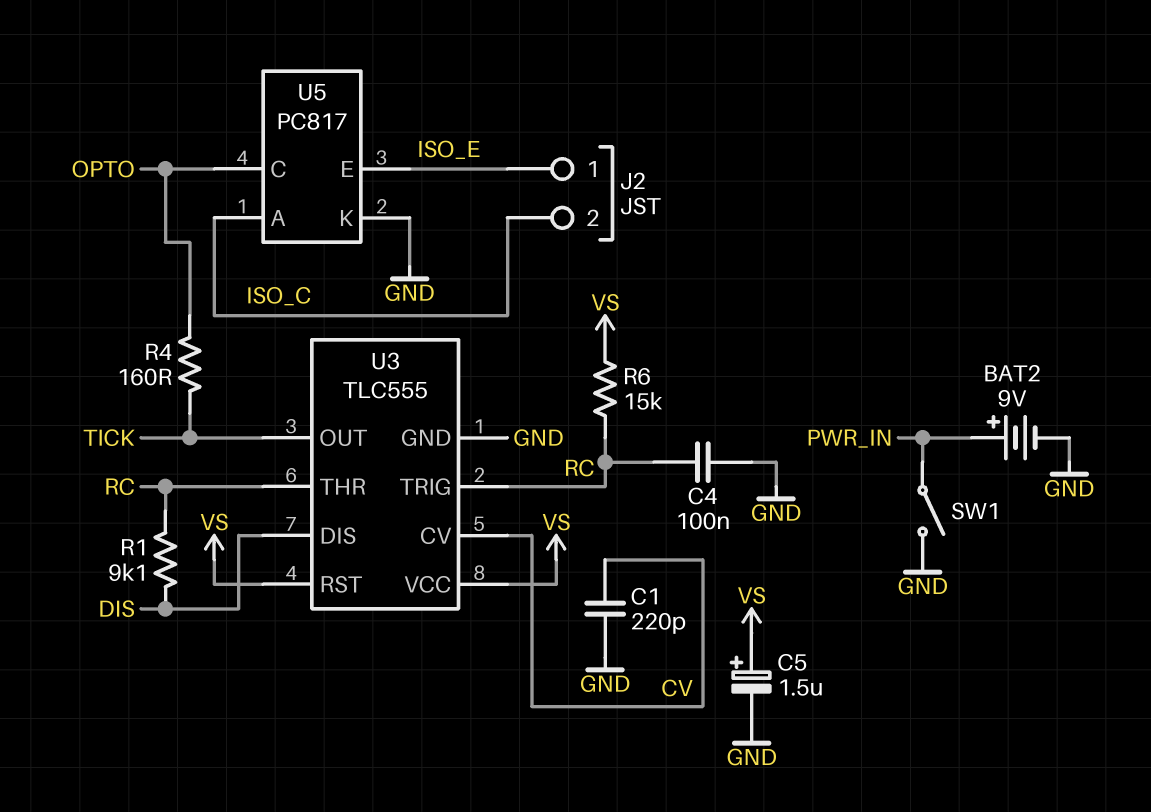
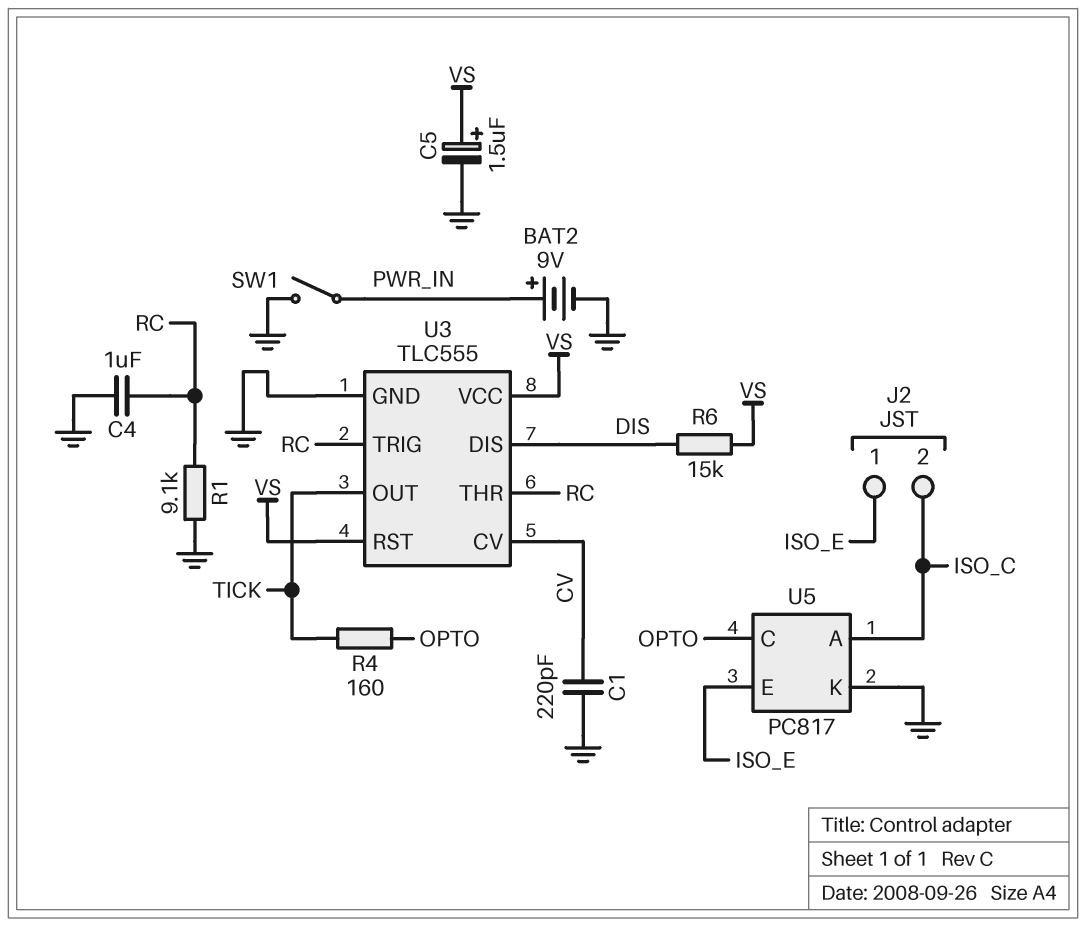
C4: 100nF (GND, RC) -> 1uF (GND, RC)
R1: 9.1k (DIS, RC) -> 9.1k (GND, RC)
R6: 15k (RC, VS) -> 15k (DIS, VS)

